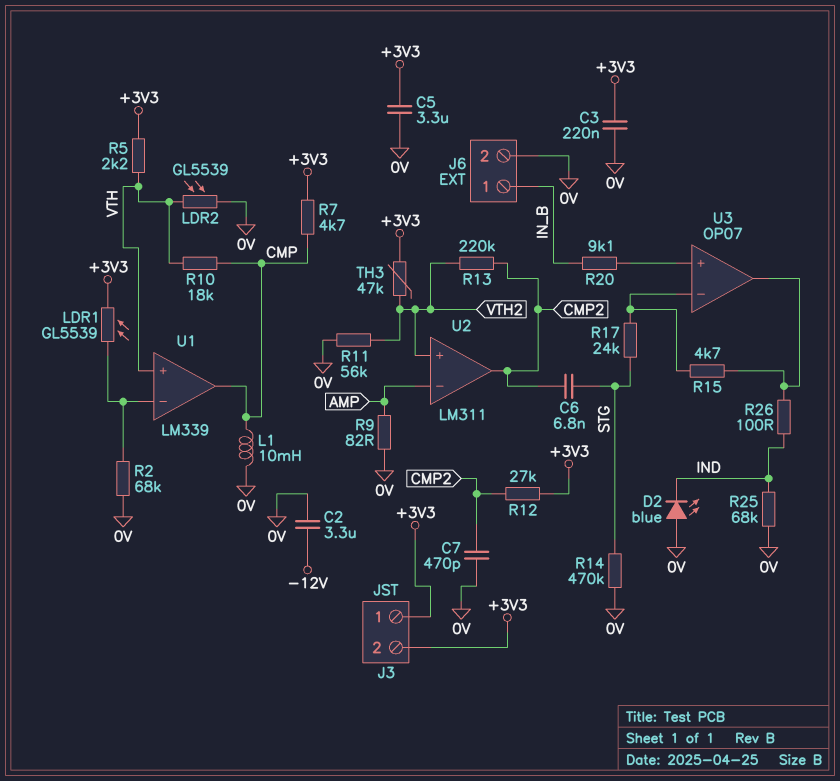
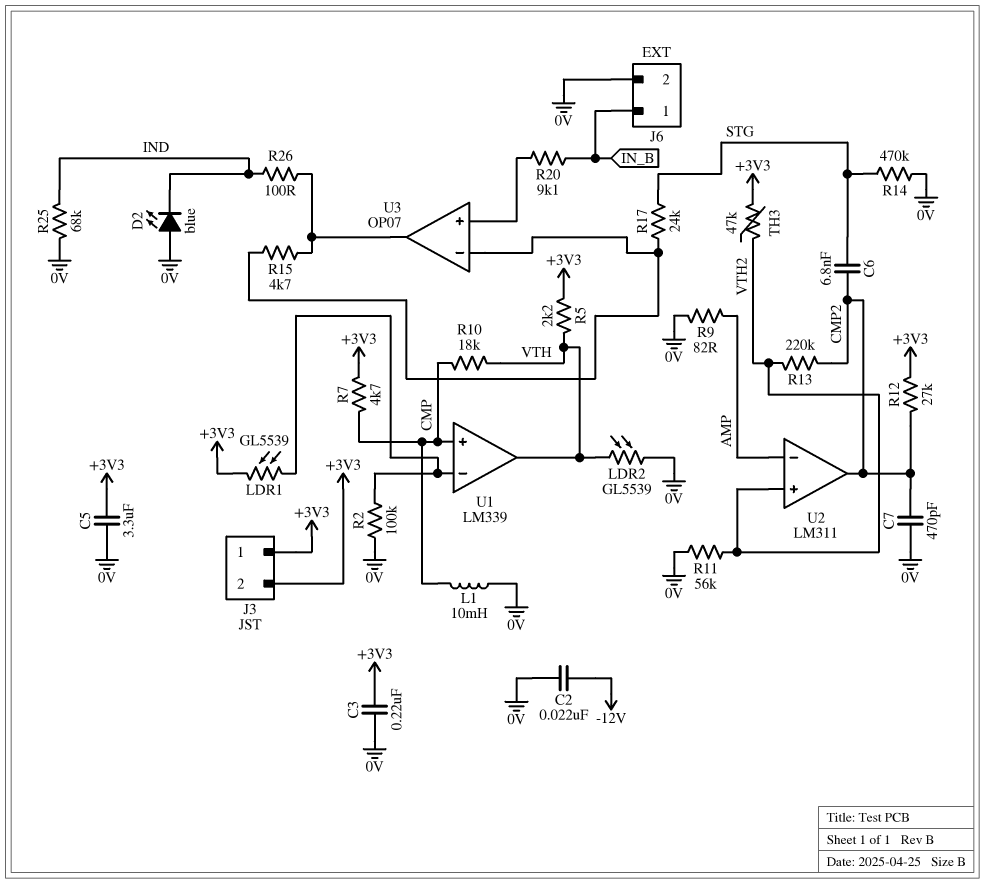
C2: 3.3uF (-12V, 0V) -> 22nF (-12V, 0V)
R2: 68k (0V, U1/in-) -> 100k (0V, U1/in-)
U1 pin in+: VTH -> CMP
U1 pin out: CMP -> VTH

